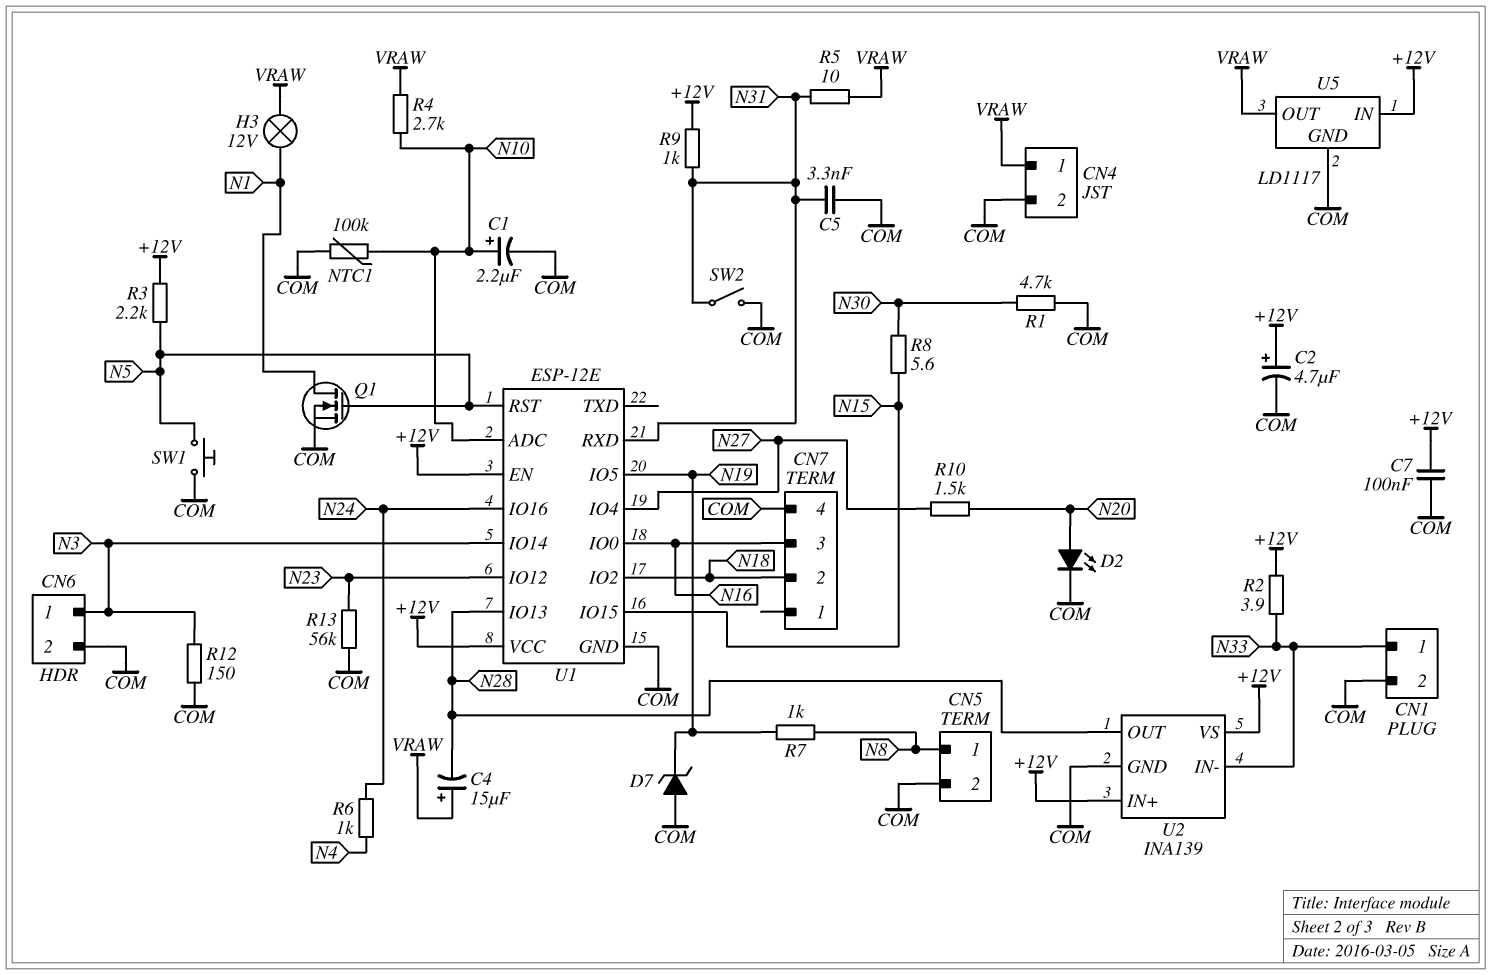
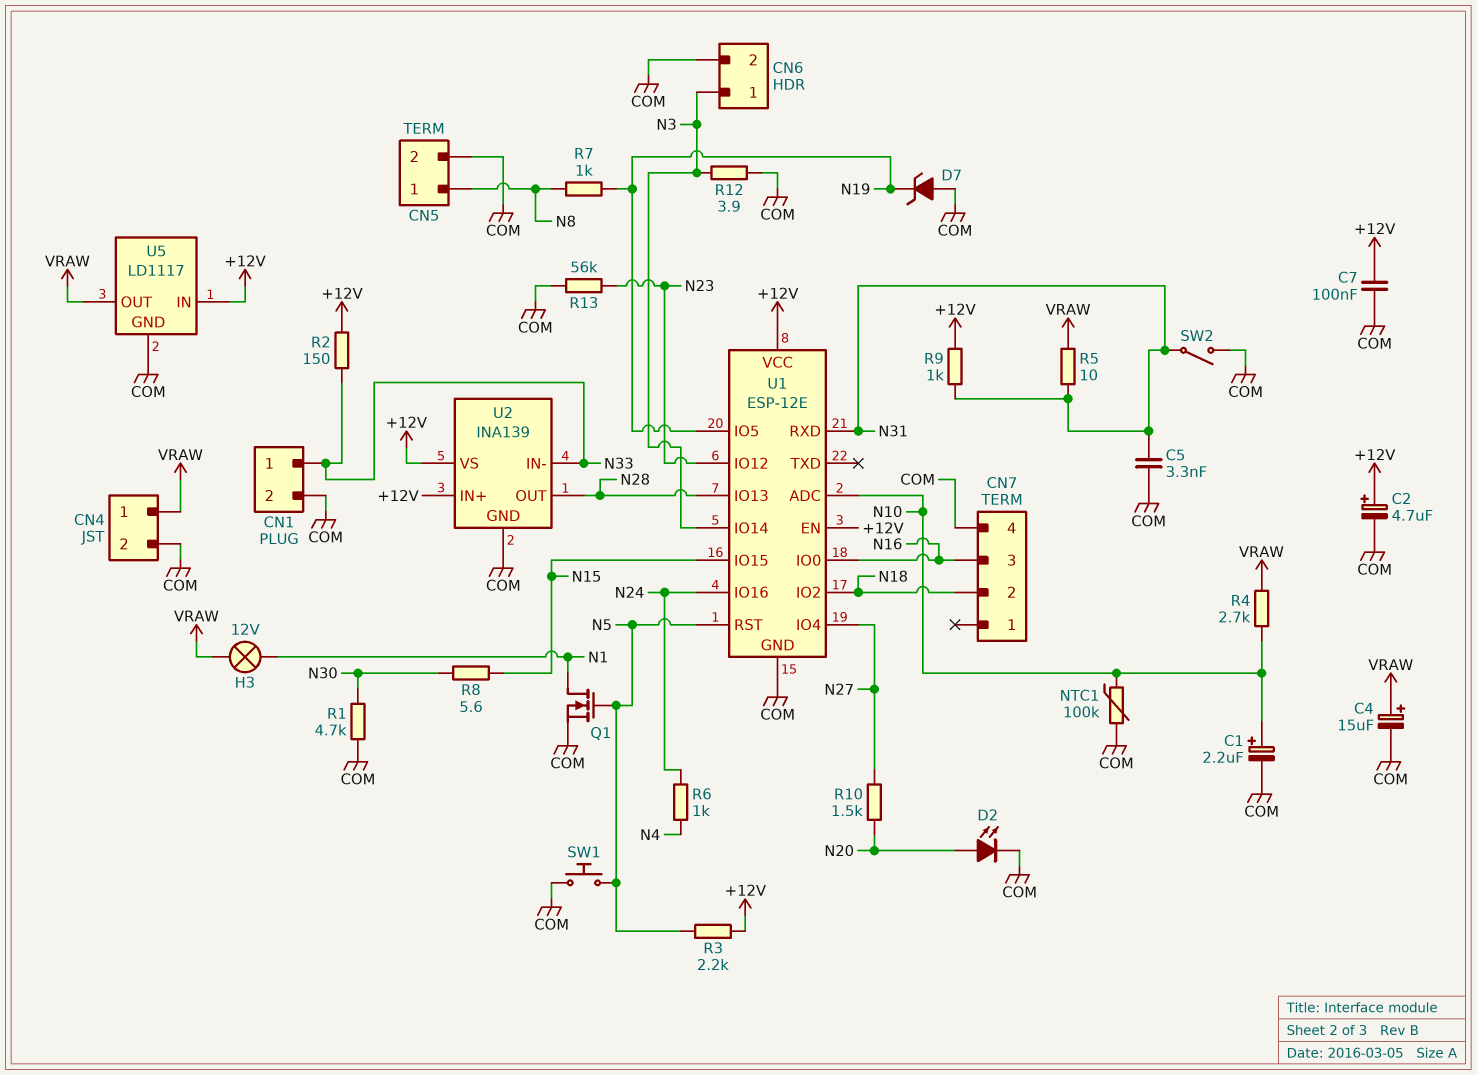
C4: 15uF (plus VRAW, minus N28) -> 15uF (plus VRAW, minus COM)
R2: 3.9 (+12V, N33) -> 150 (+12V, N33)
R12: 150 (COM, N3) -> 3.9 (COM, N3)

